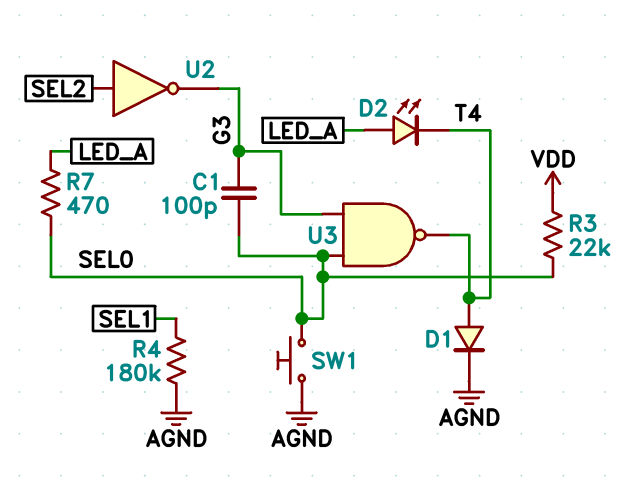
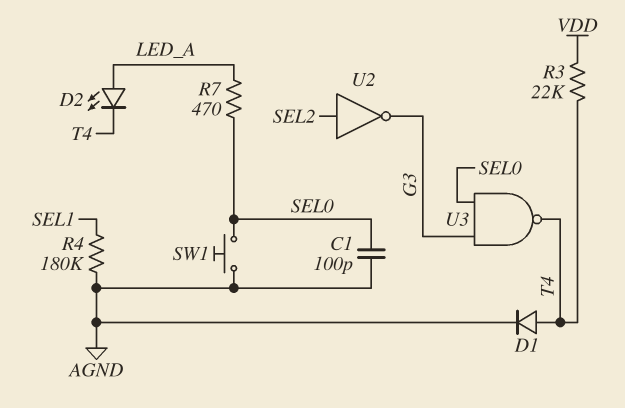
C1: 100pF (G3, SEL0) -> 100pF (AGND, SEL0)
R3: 22k (SEL0, VDD) -> 22k (T4, VDD)

